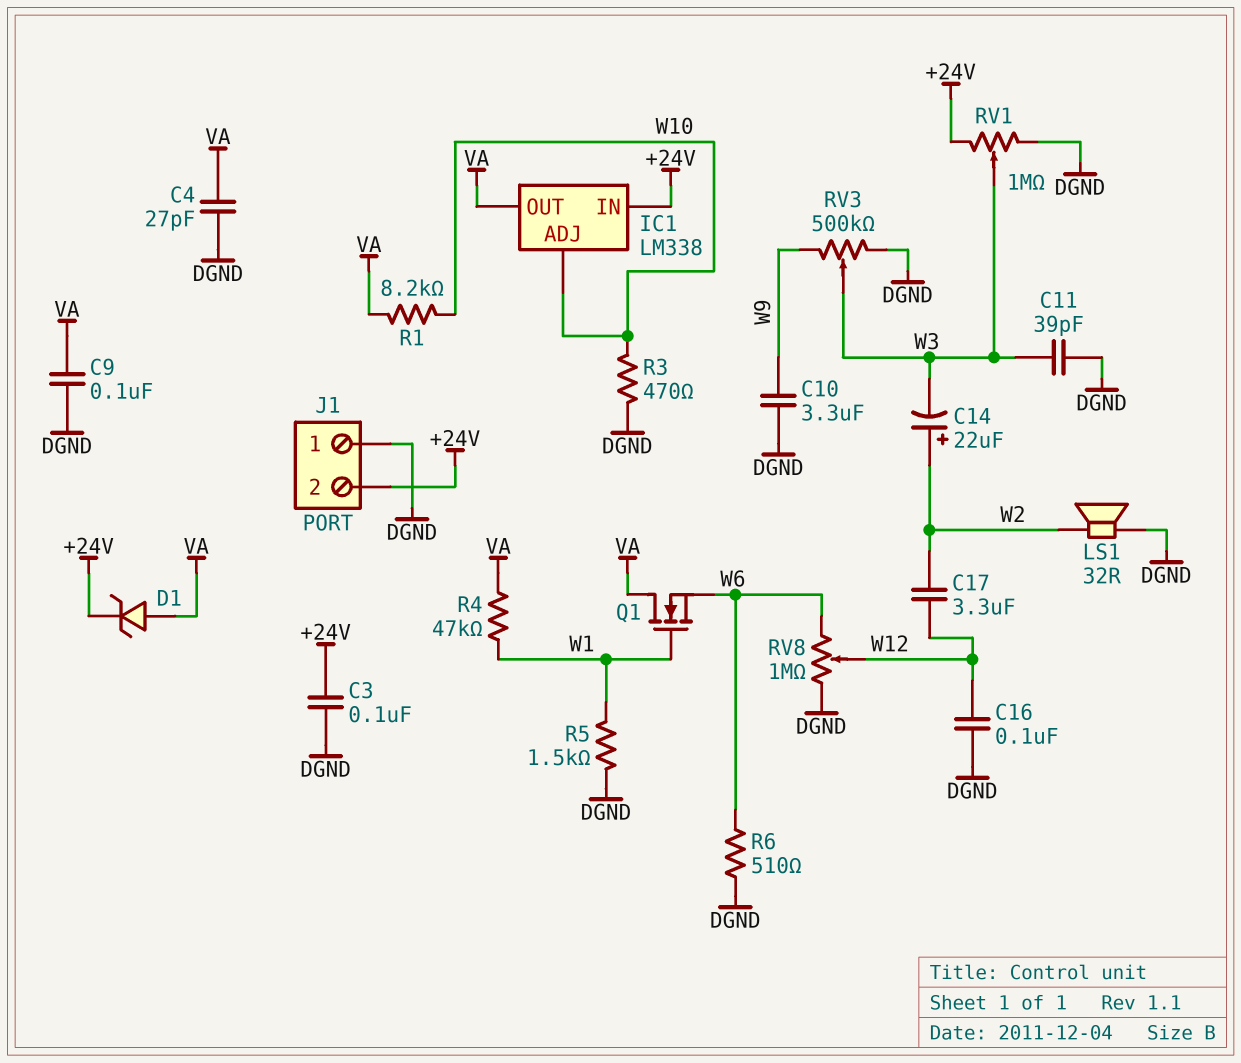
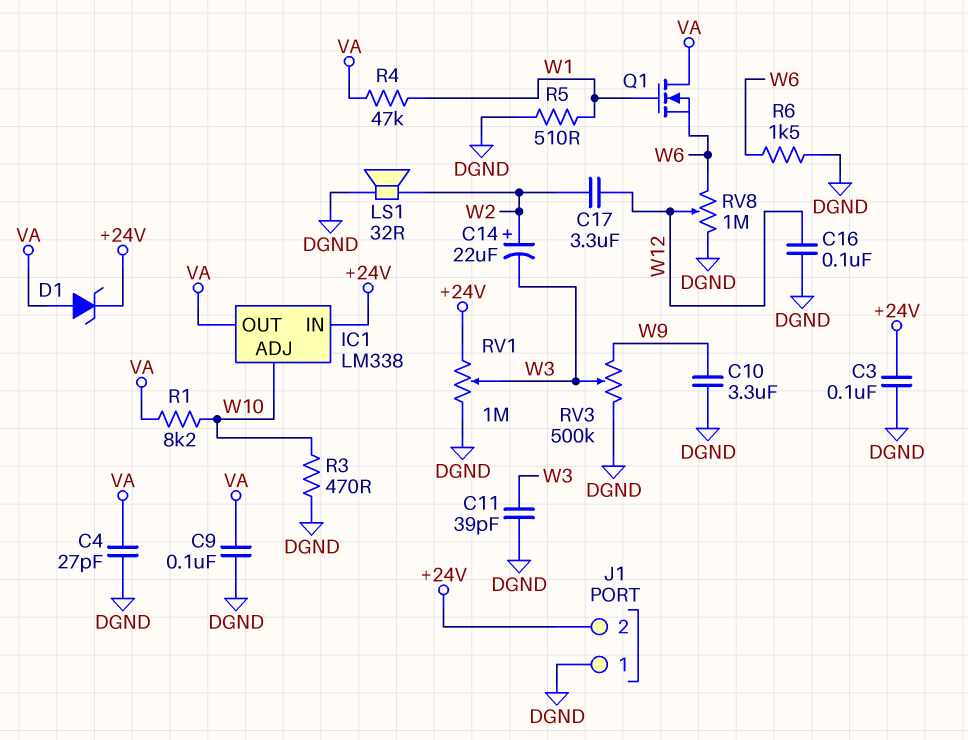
R5: 1.5k (DGND, W1) -> 510 (DGND, W1)
R6: 510 (DGND, W6) -> 1.5k (DGND, W6)

